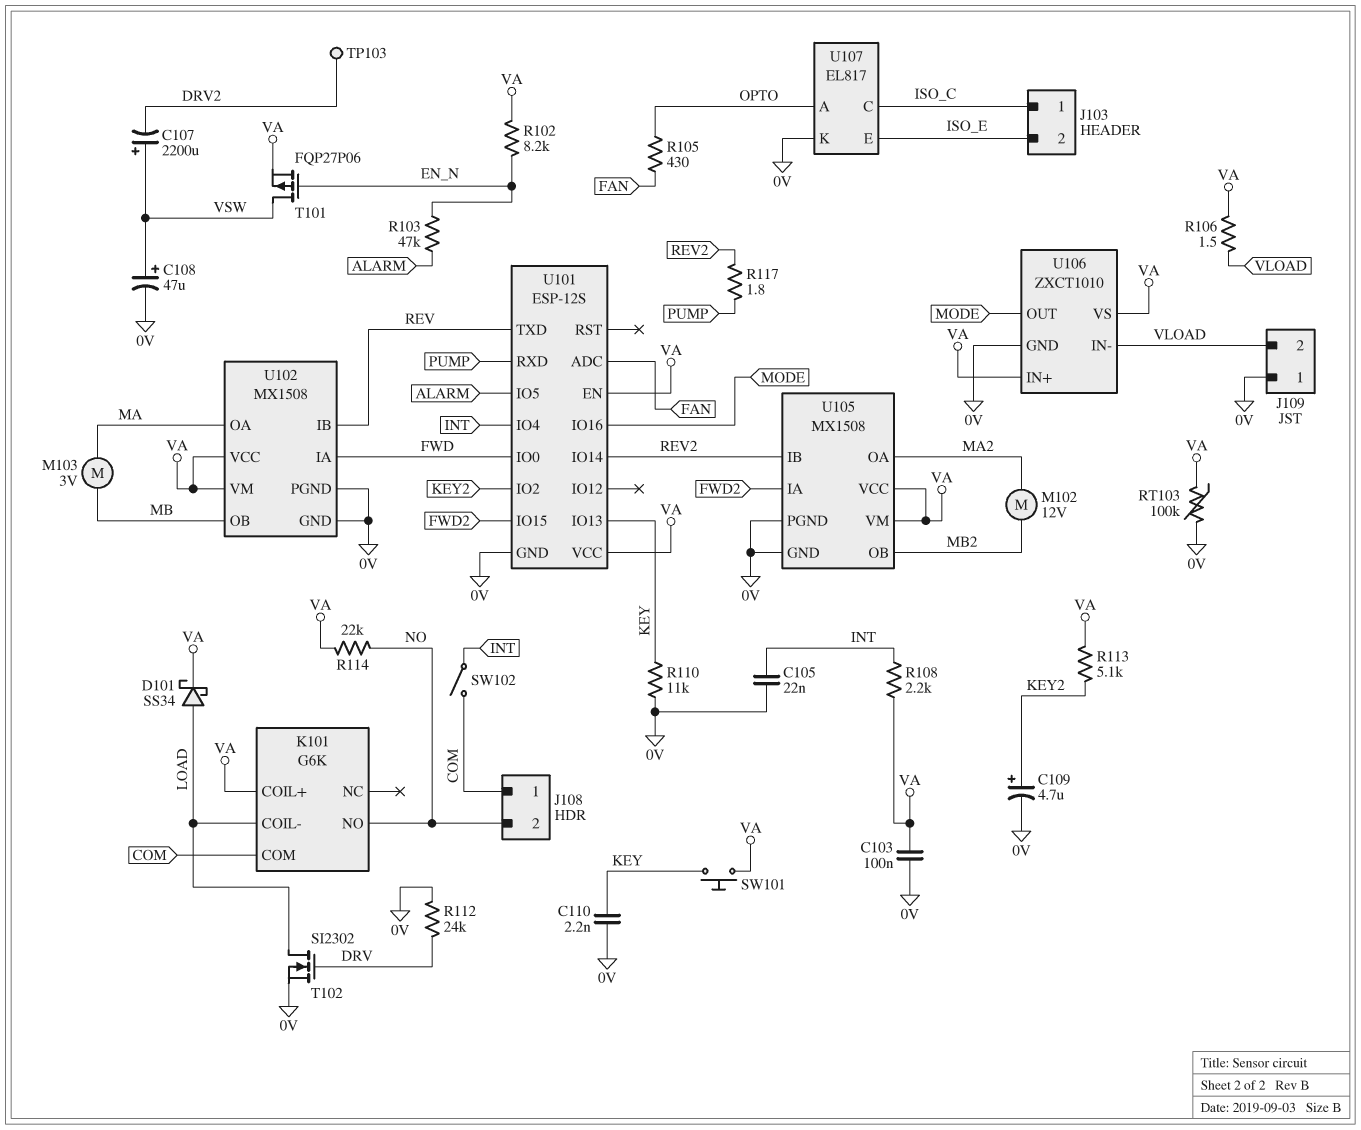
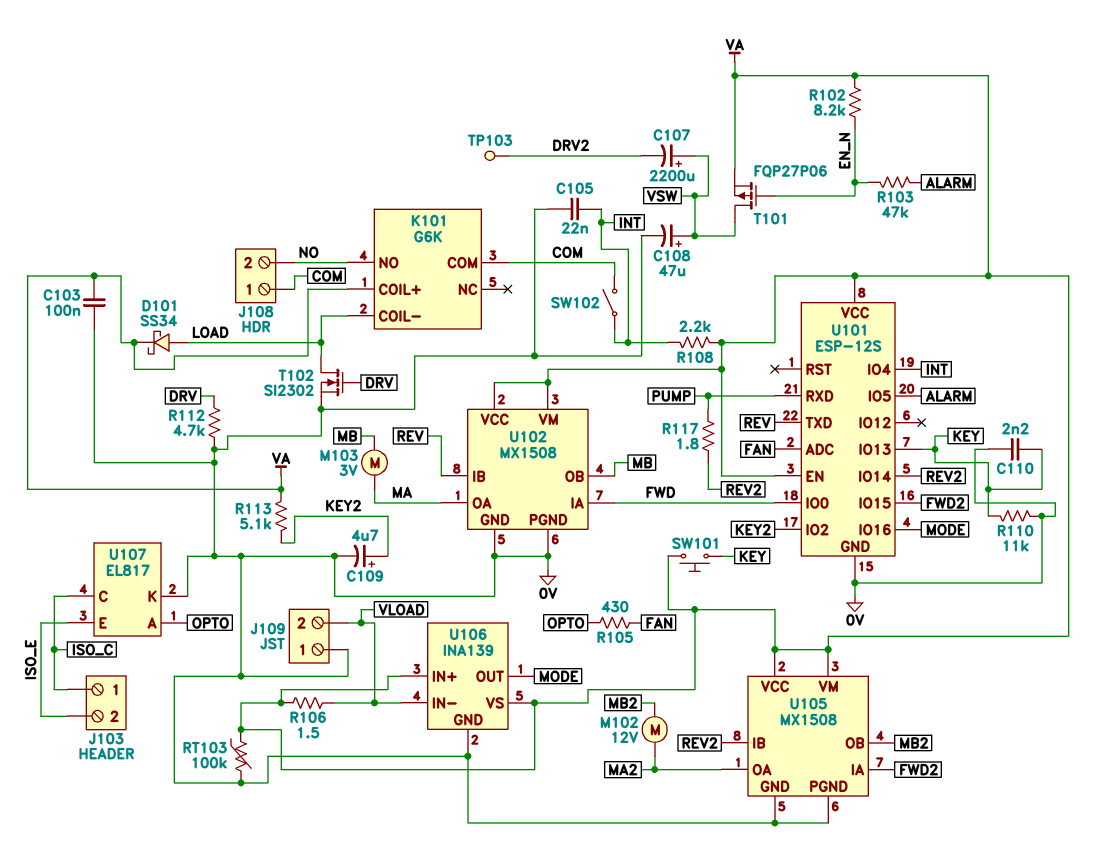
R112: 24k (0V, DRV) -> 4.7k (0V, DRV)
R114: 22k (NO, VA) -> none
U106: ZXCT1010 -> INA139

